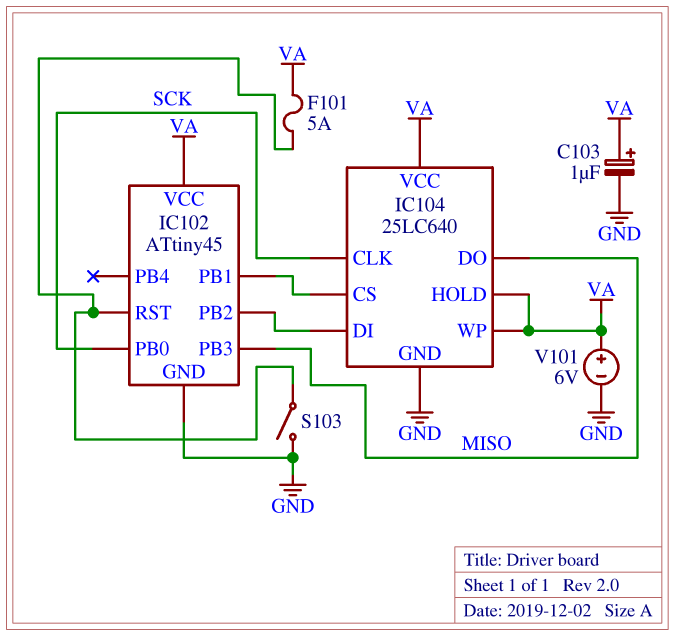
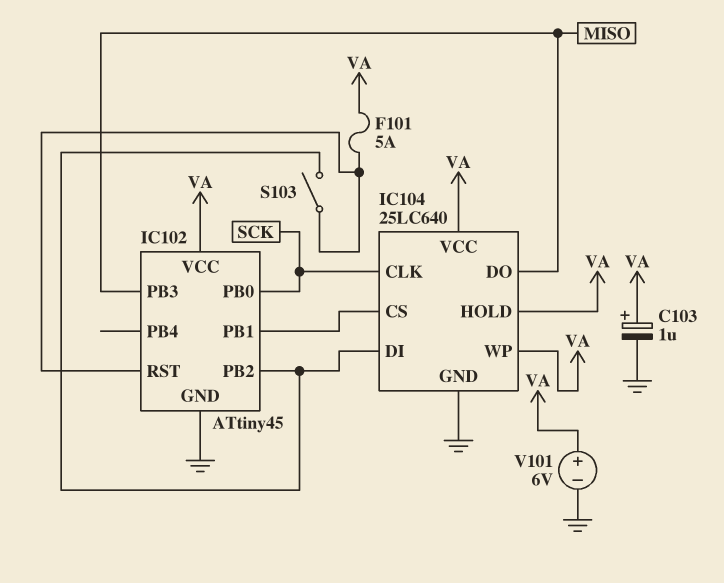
S103: switch (GND, IC102/RST) -> switch (IC102/PB2, IC102/RST)

